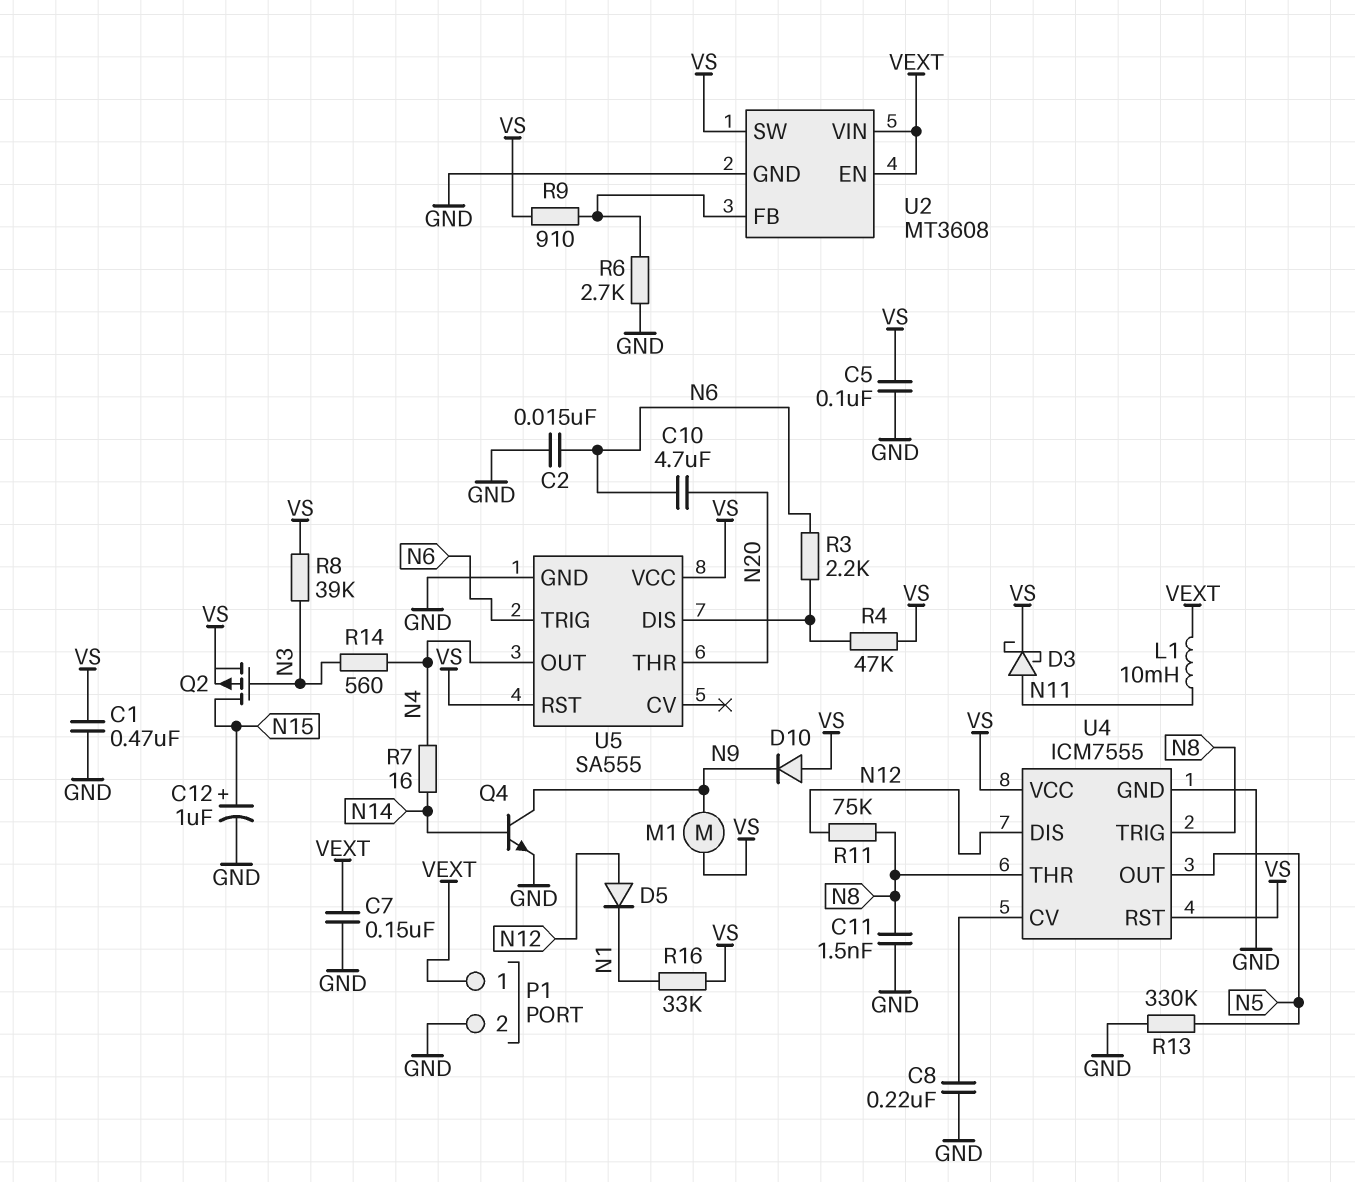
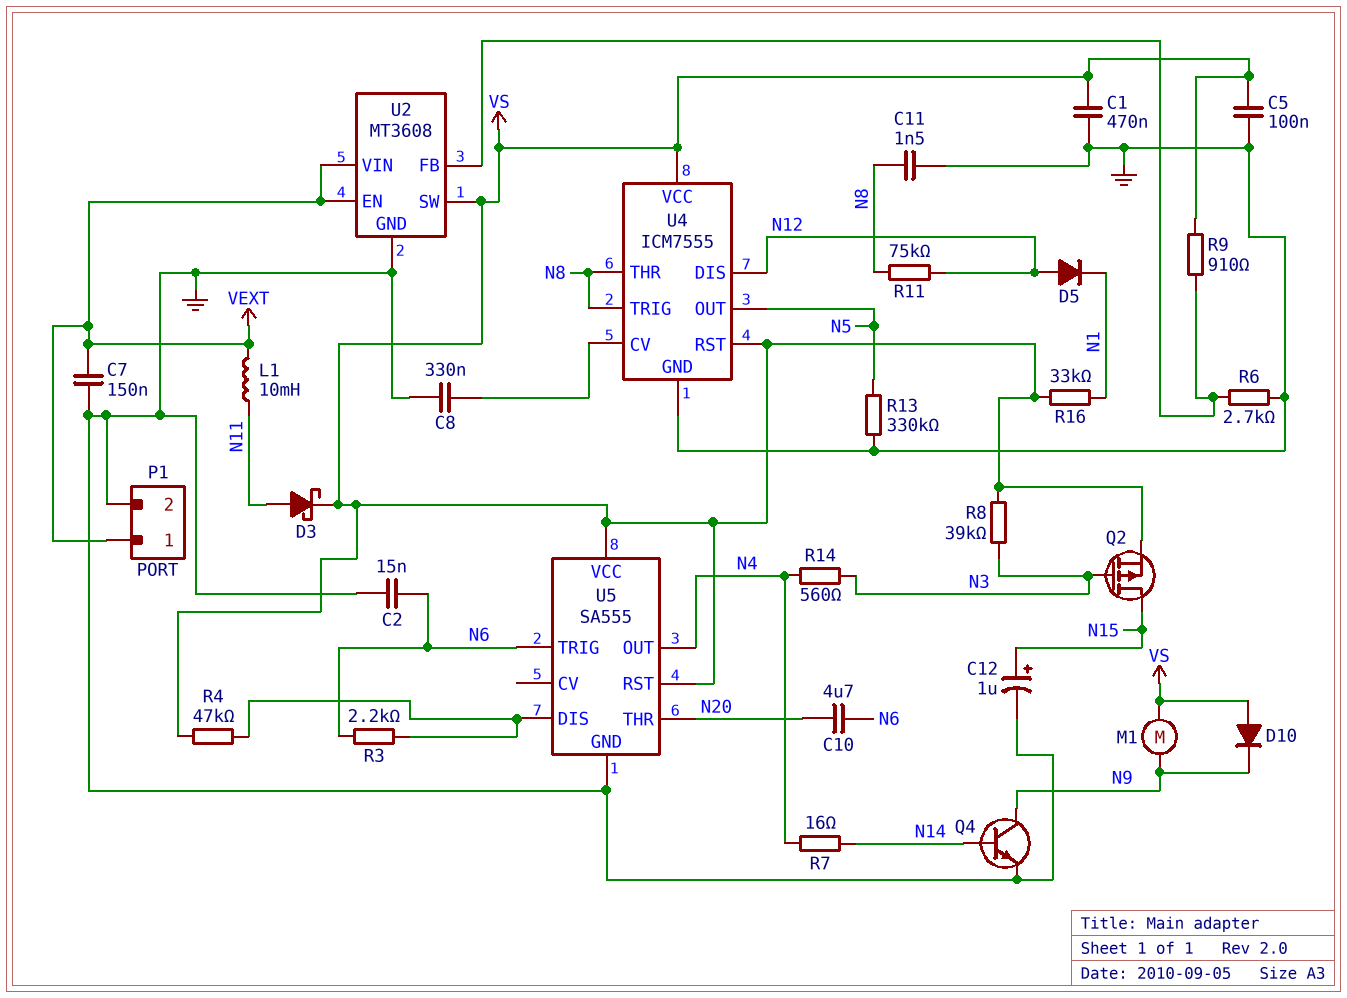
C8: 220nF (GND, U4/CV) -> 330nF (GND, U4/CV)

